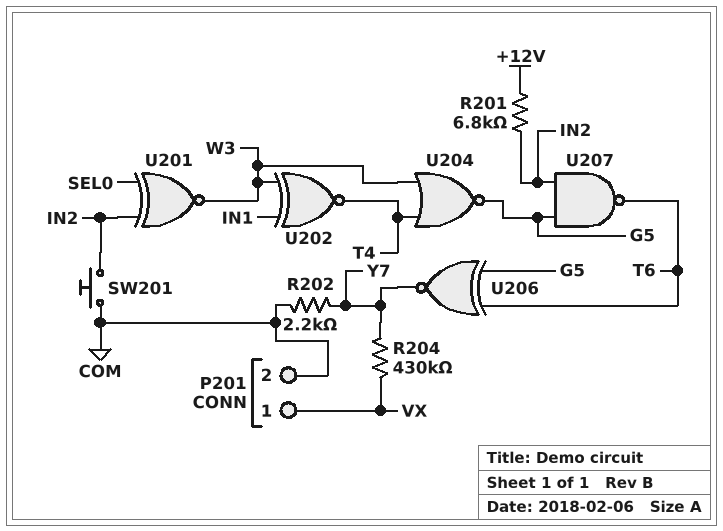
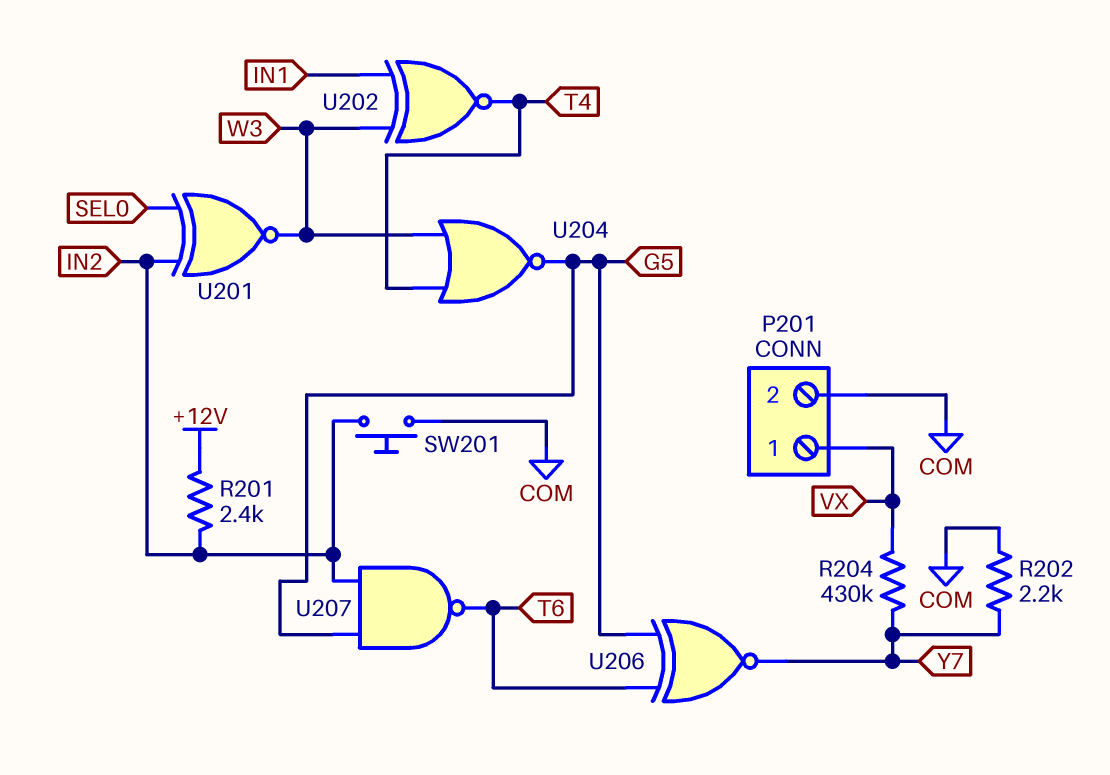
R201: 6.8k (+12V, IN2) -> 2.4k (+12V, IN2)

